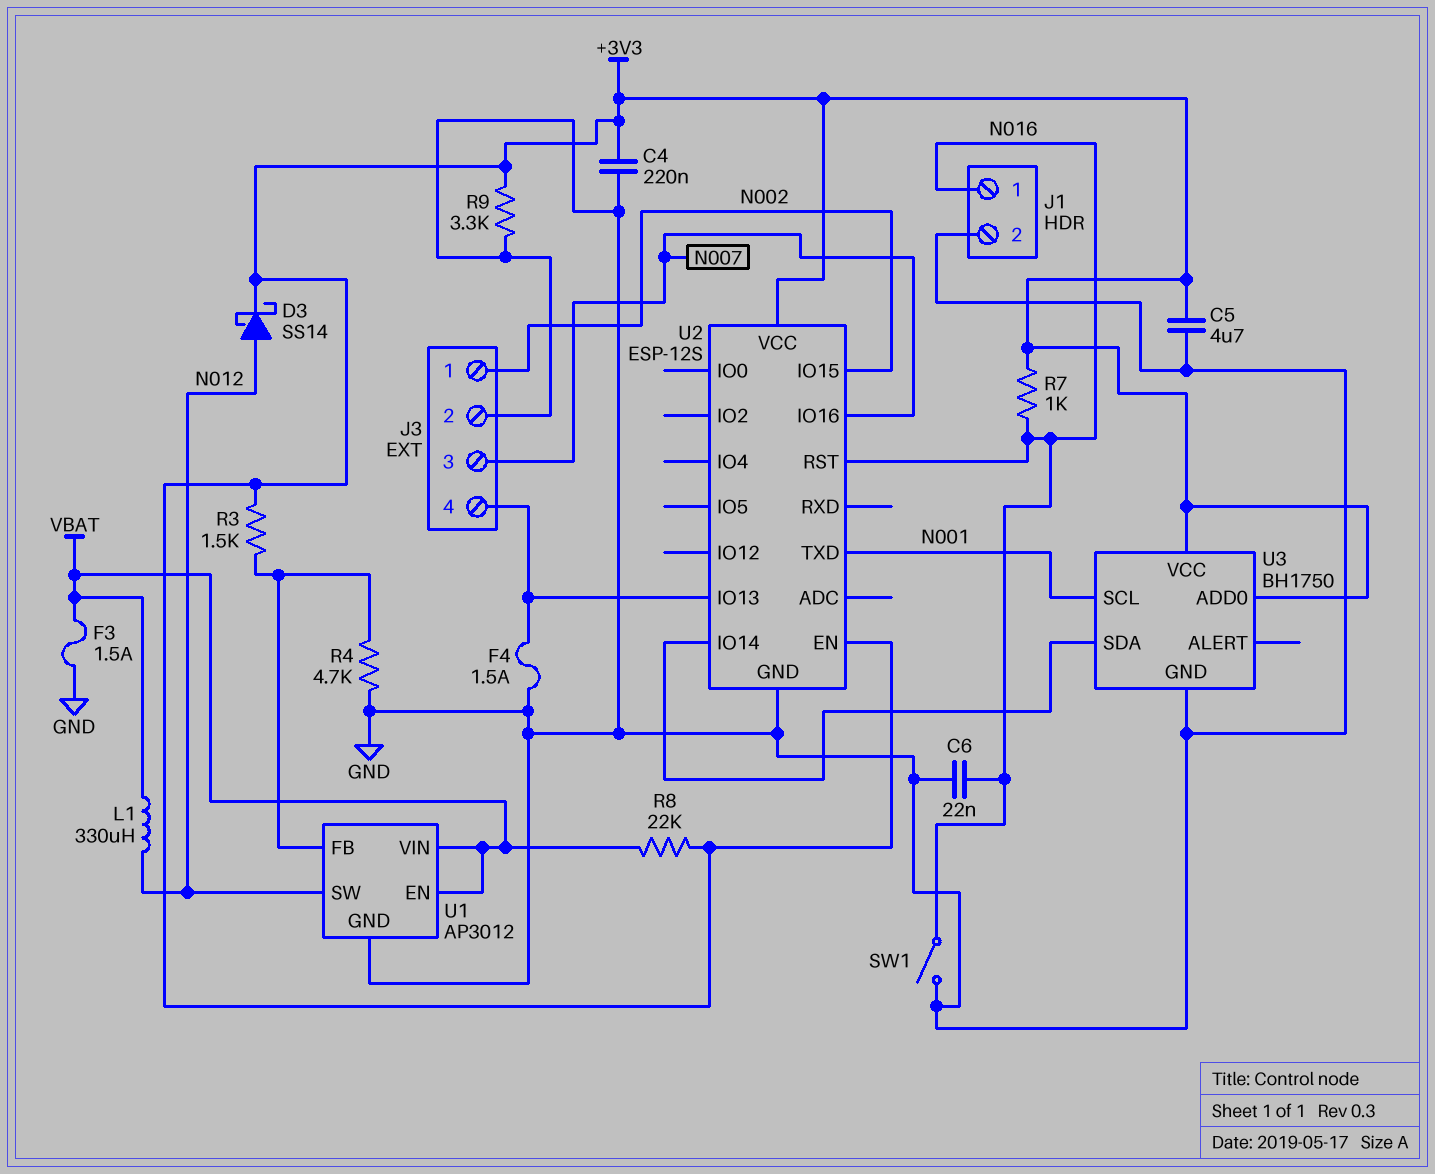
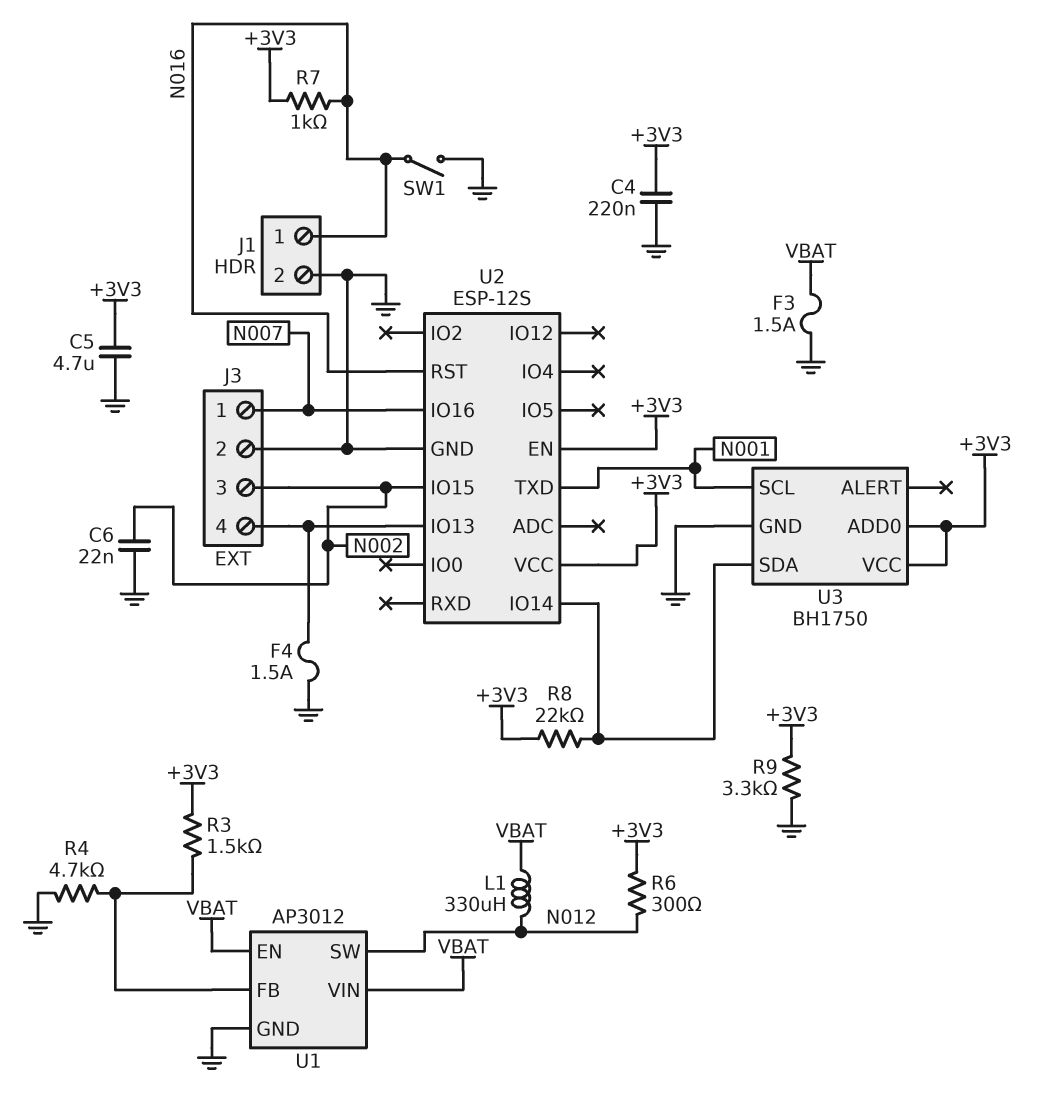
C6: 22nF (GND, N016) -> 22nF (GND, N002)
D3: schottky SS14 (A N012, K +3V3) -> none
J3 pin 1: N002 -> N007
J3 pin 3: N007 -> N002
R6: none -> 300 (+3V3, N012)
R8: 22k (+3V3, VBAT) -> 22k (+3V3, U2/IO14)

